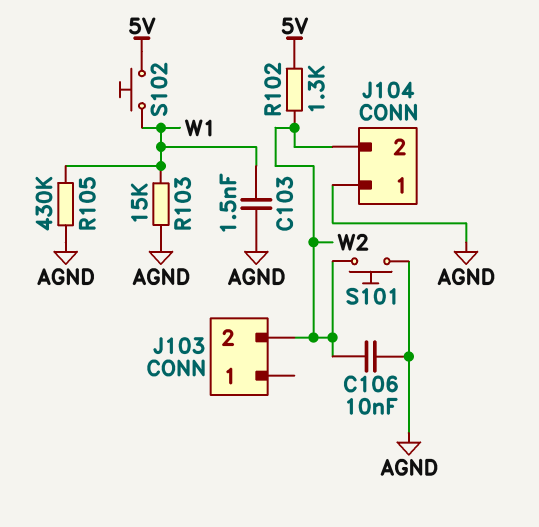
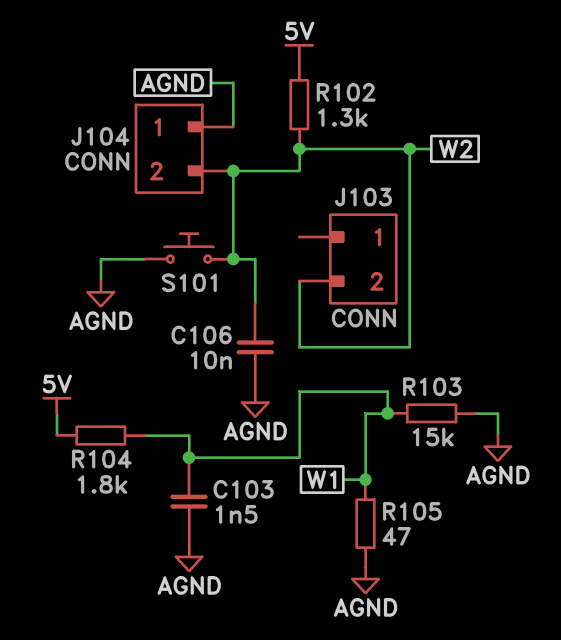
R104: none -> 1.8k (5V, W1)
R105: 430k (AGND, W1) -> 47 (AGND, W1)
S102: button (5V, W1) -> none

